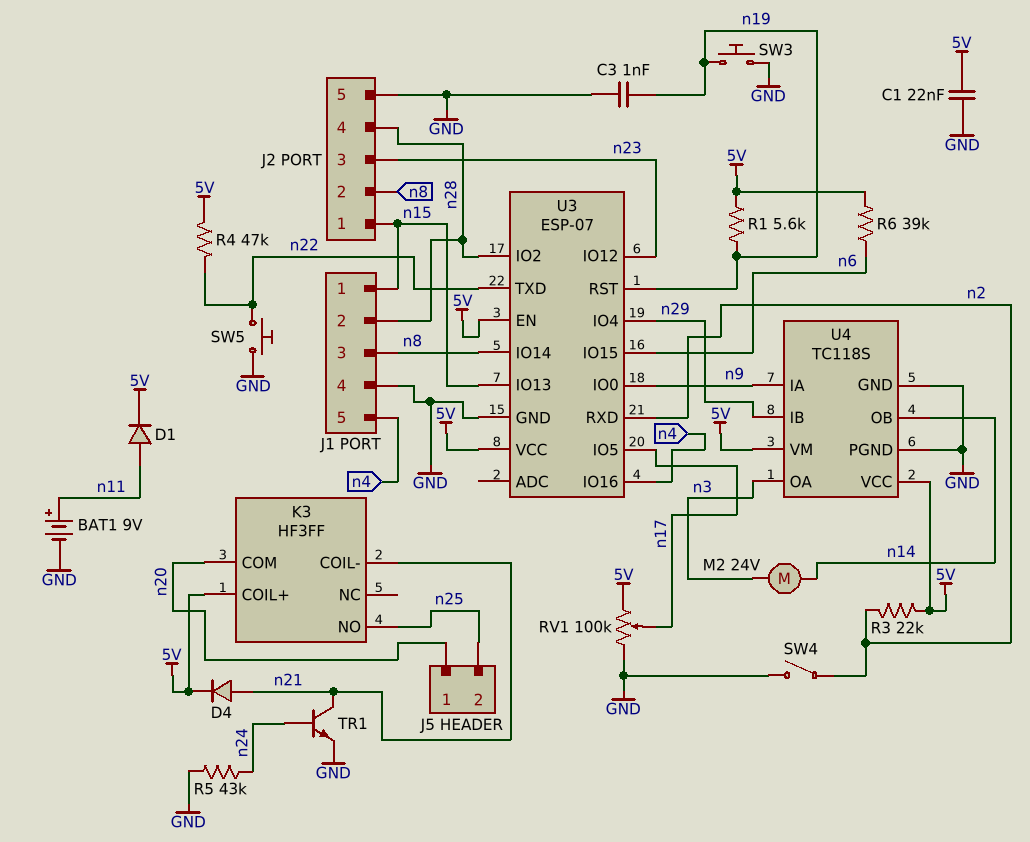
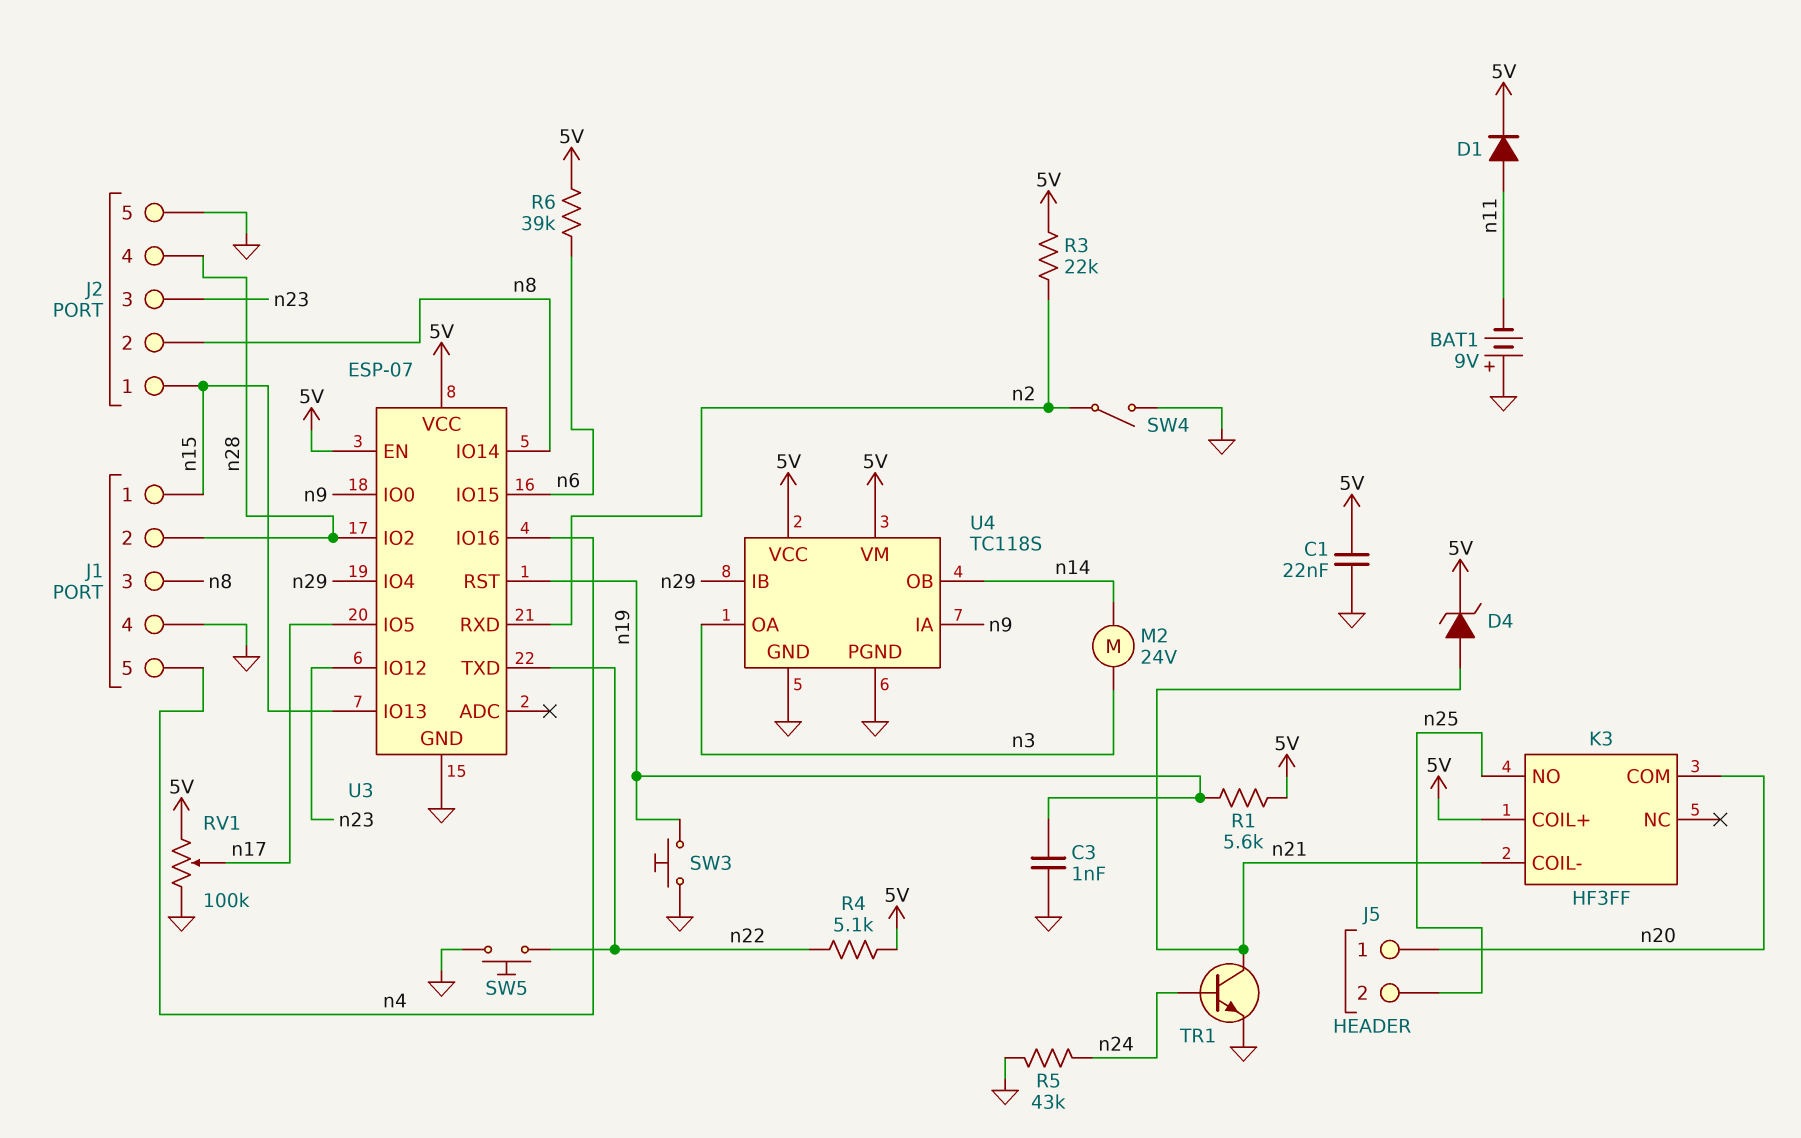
BAT1: 9V (plus n11, minus GND) -> 9V (plus GND, minus n11)
D4: diode (A n21, K 5V) -> zener (A n21, K 5V)
R4: 47k (5V, n22) -> 5.1k (5V, n22)

